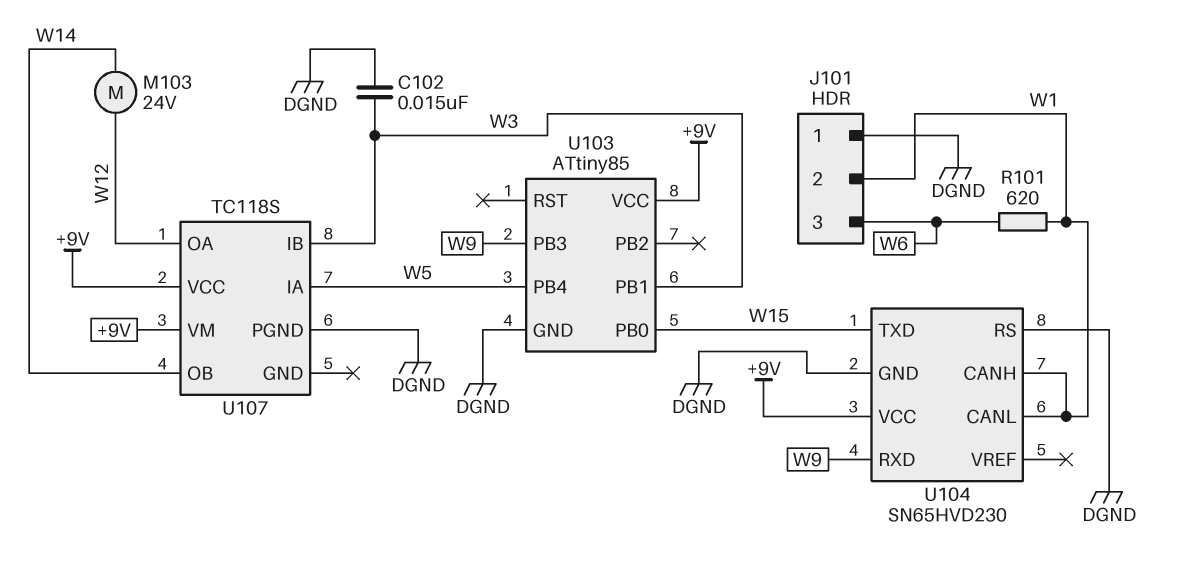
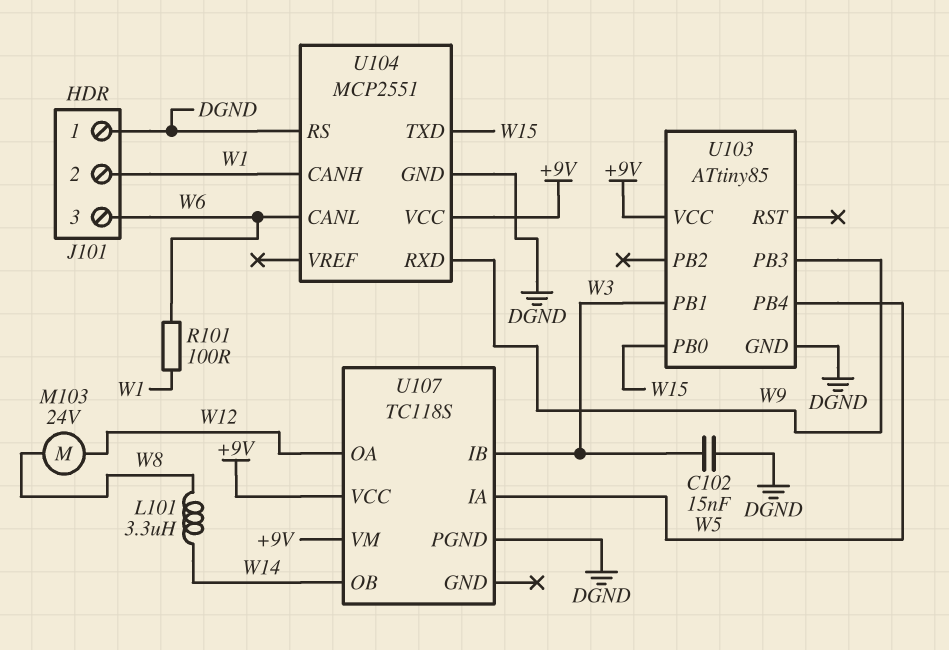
L101: none -> 3.3uH (W8, W14)
M103: motor 24V (W12, W14) -> motor 24V (W8, W12)
R101: 620 (W1, W6) -> 100 (W1, W6)
U104: SN65HVD230 -> MCP2551
U104 pin CANL: W1 -> W6

